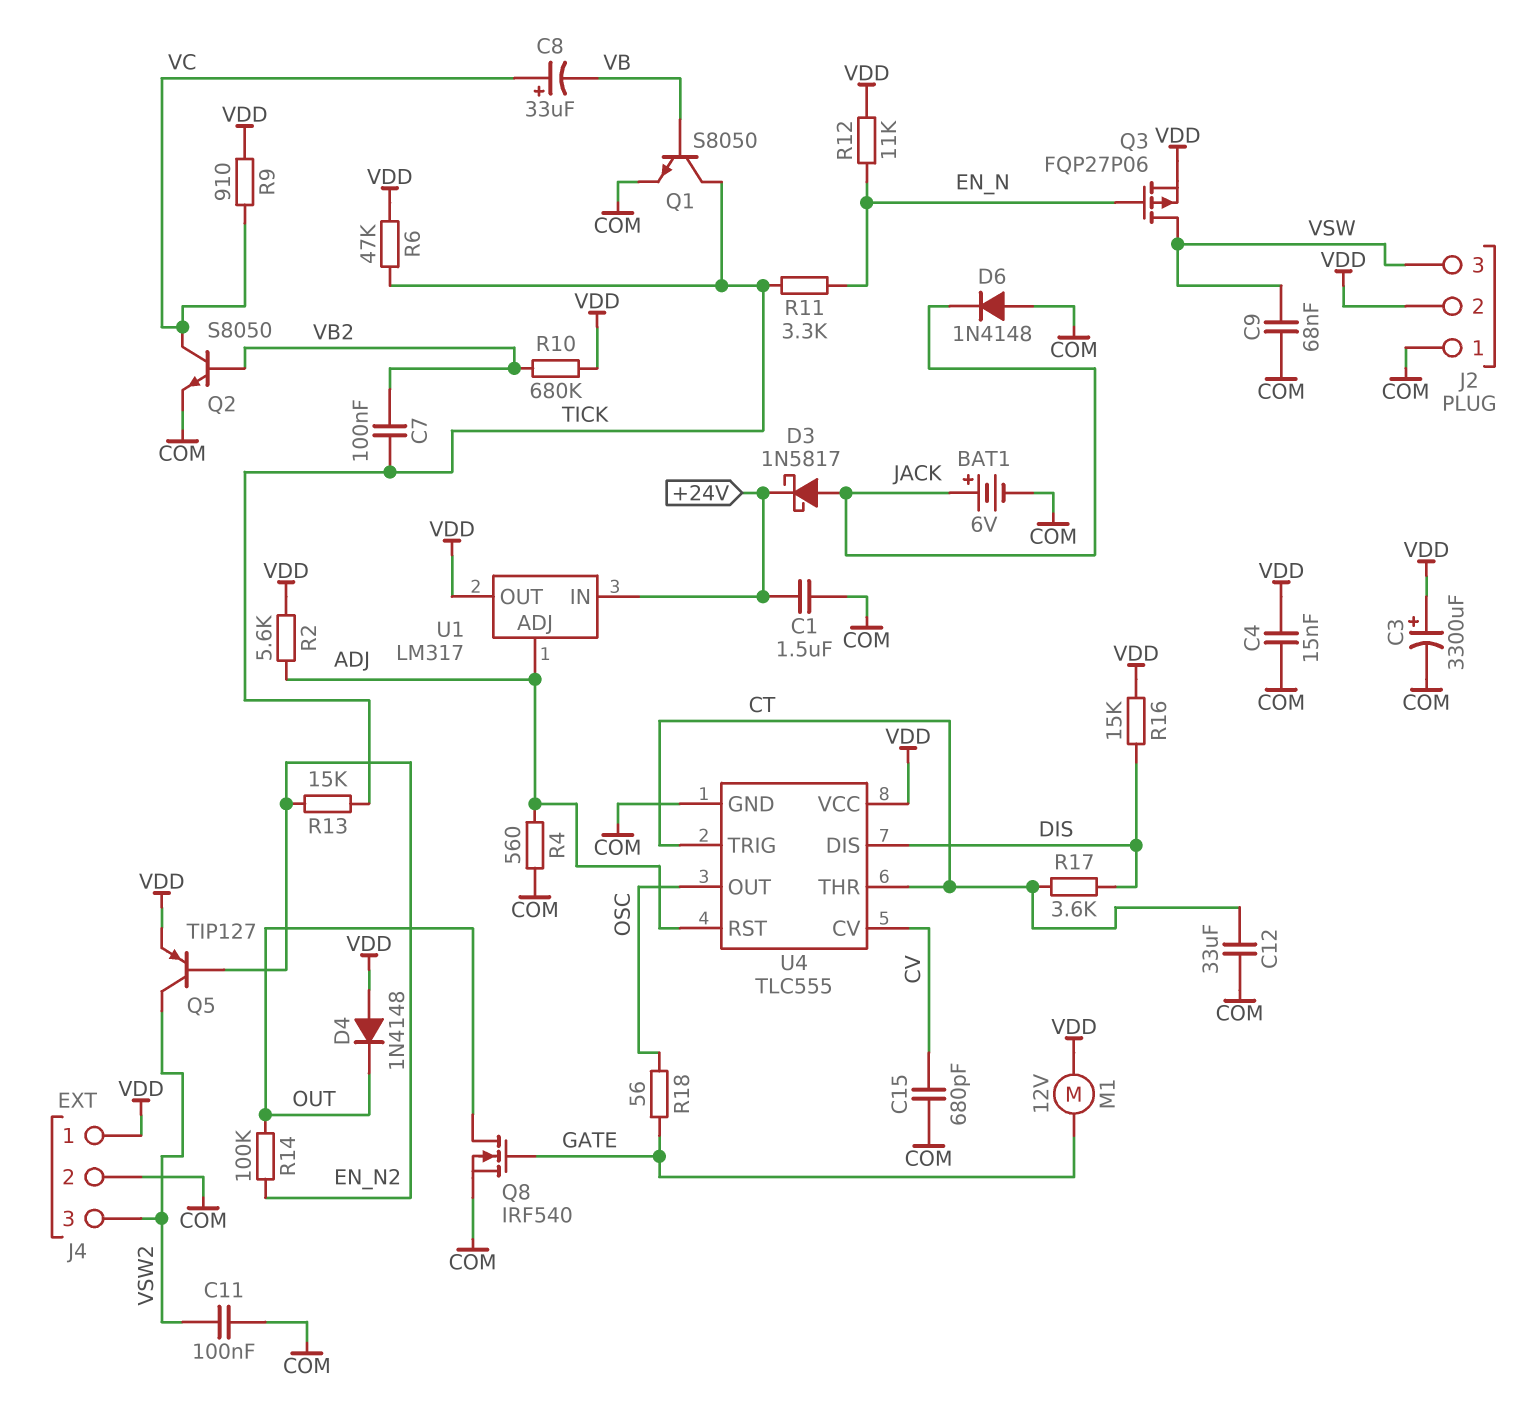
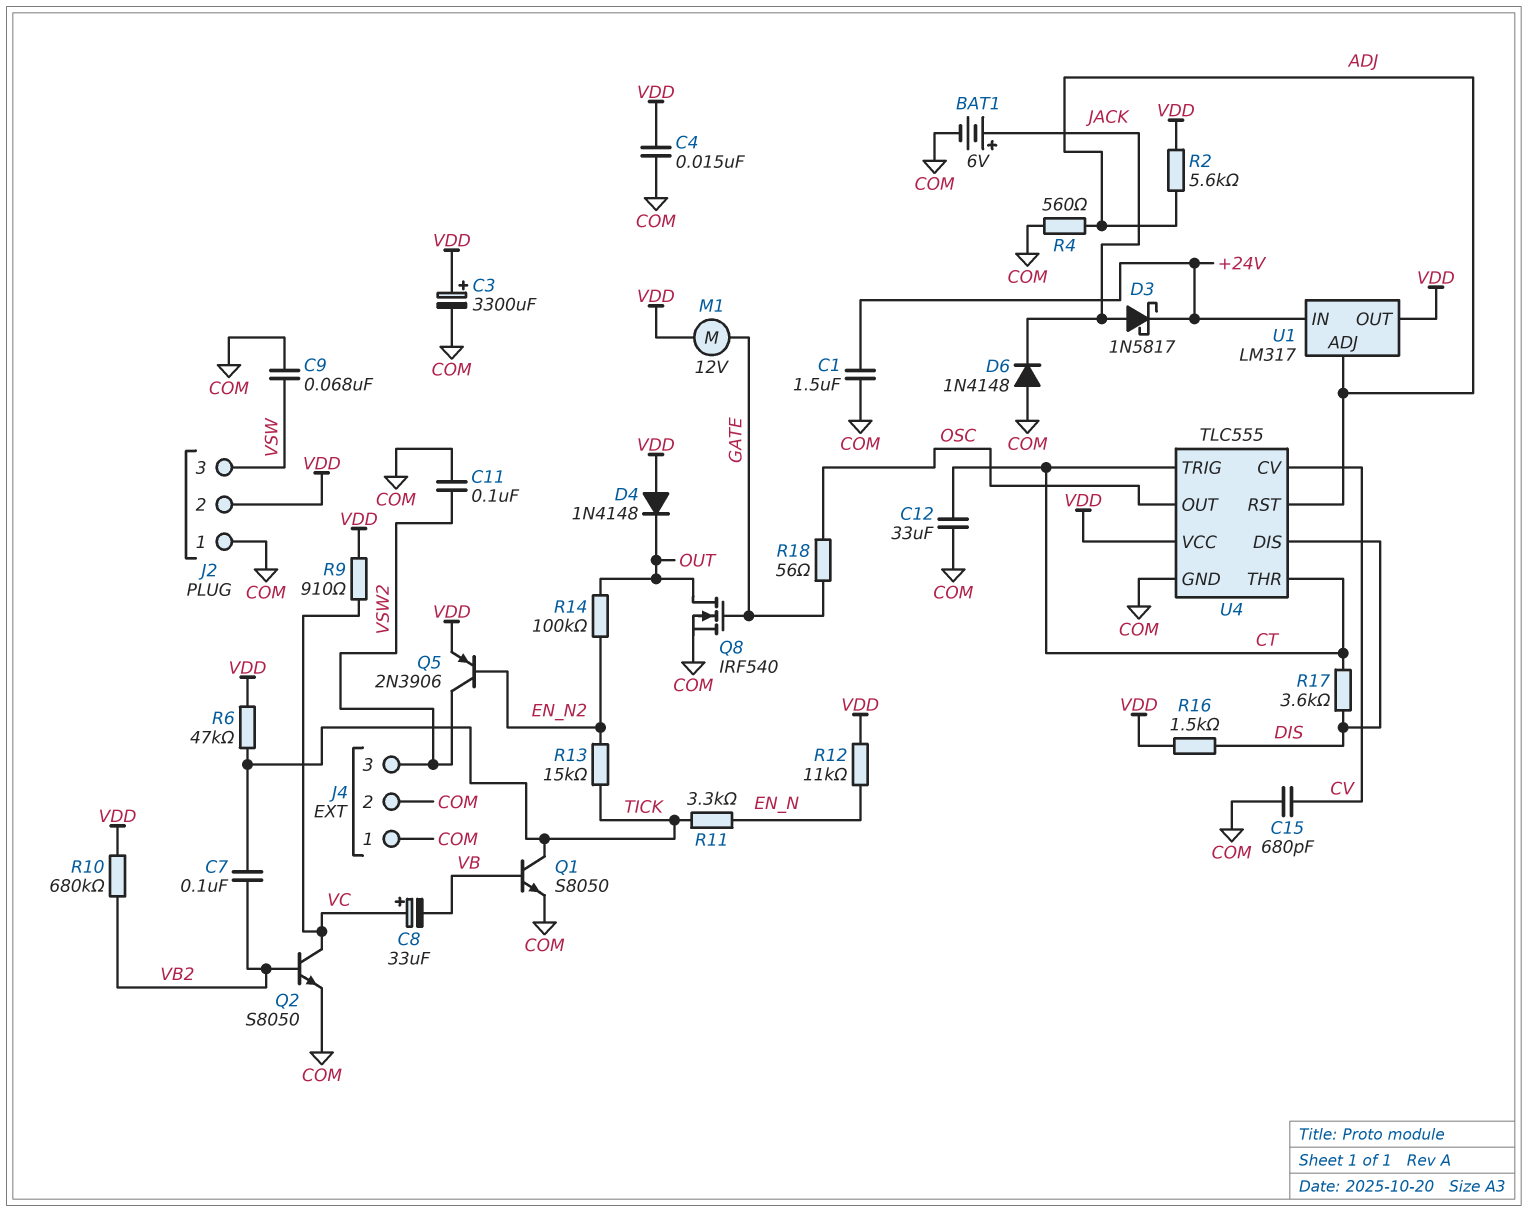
J4 pin 1: VDD -> COM
Q3: PMOS FQP27P06 (G EN_N, D VSW, S VDD) -> none
Q5: PNP TIP127 (B EN_N2, C VSW2, E VDD) -> PNP 2N3906 (B EN_N2, C VSW2, E VDD)
R16: 15k (DIS, VDD) -> 1.5k (DIS, VDD)

